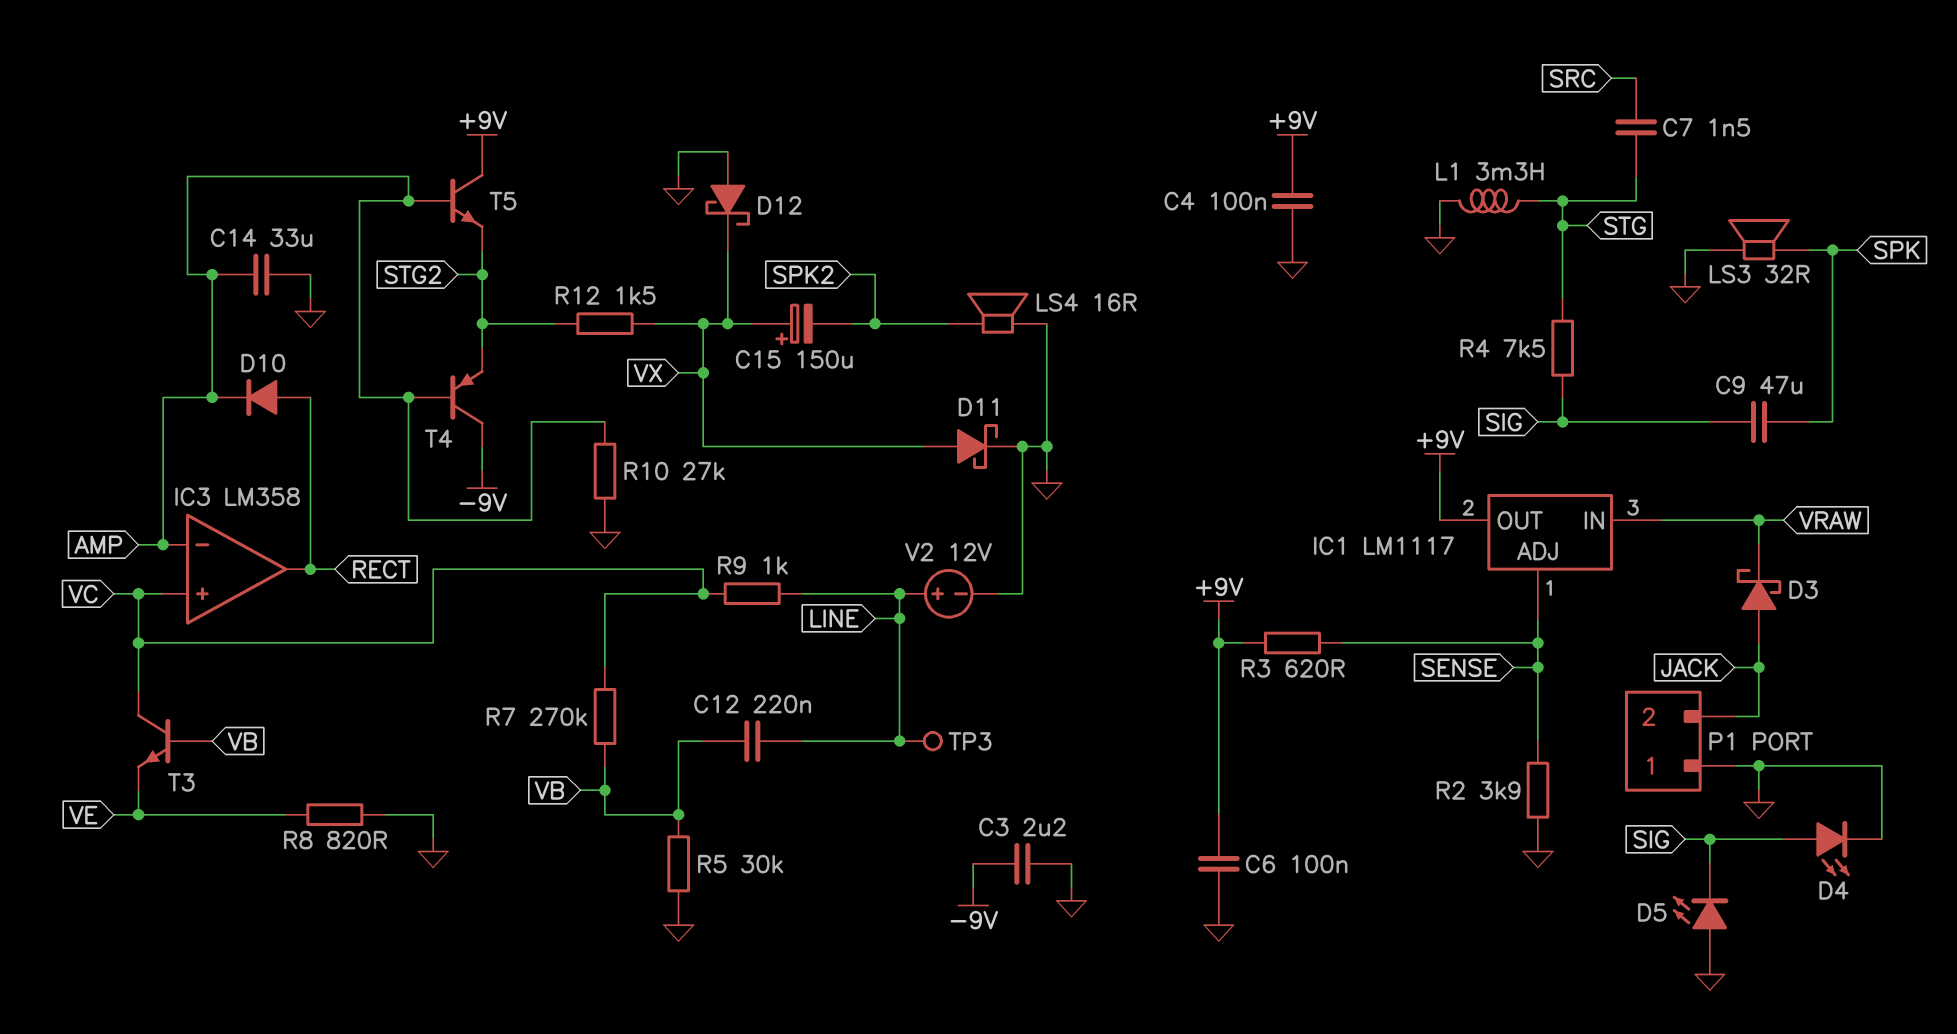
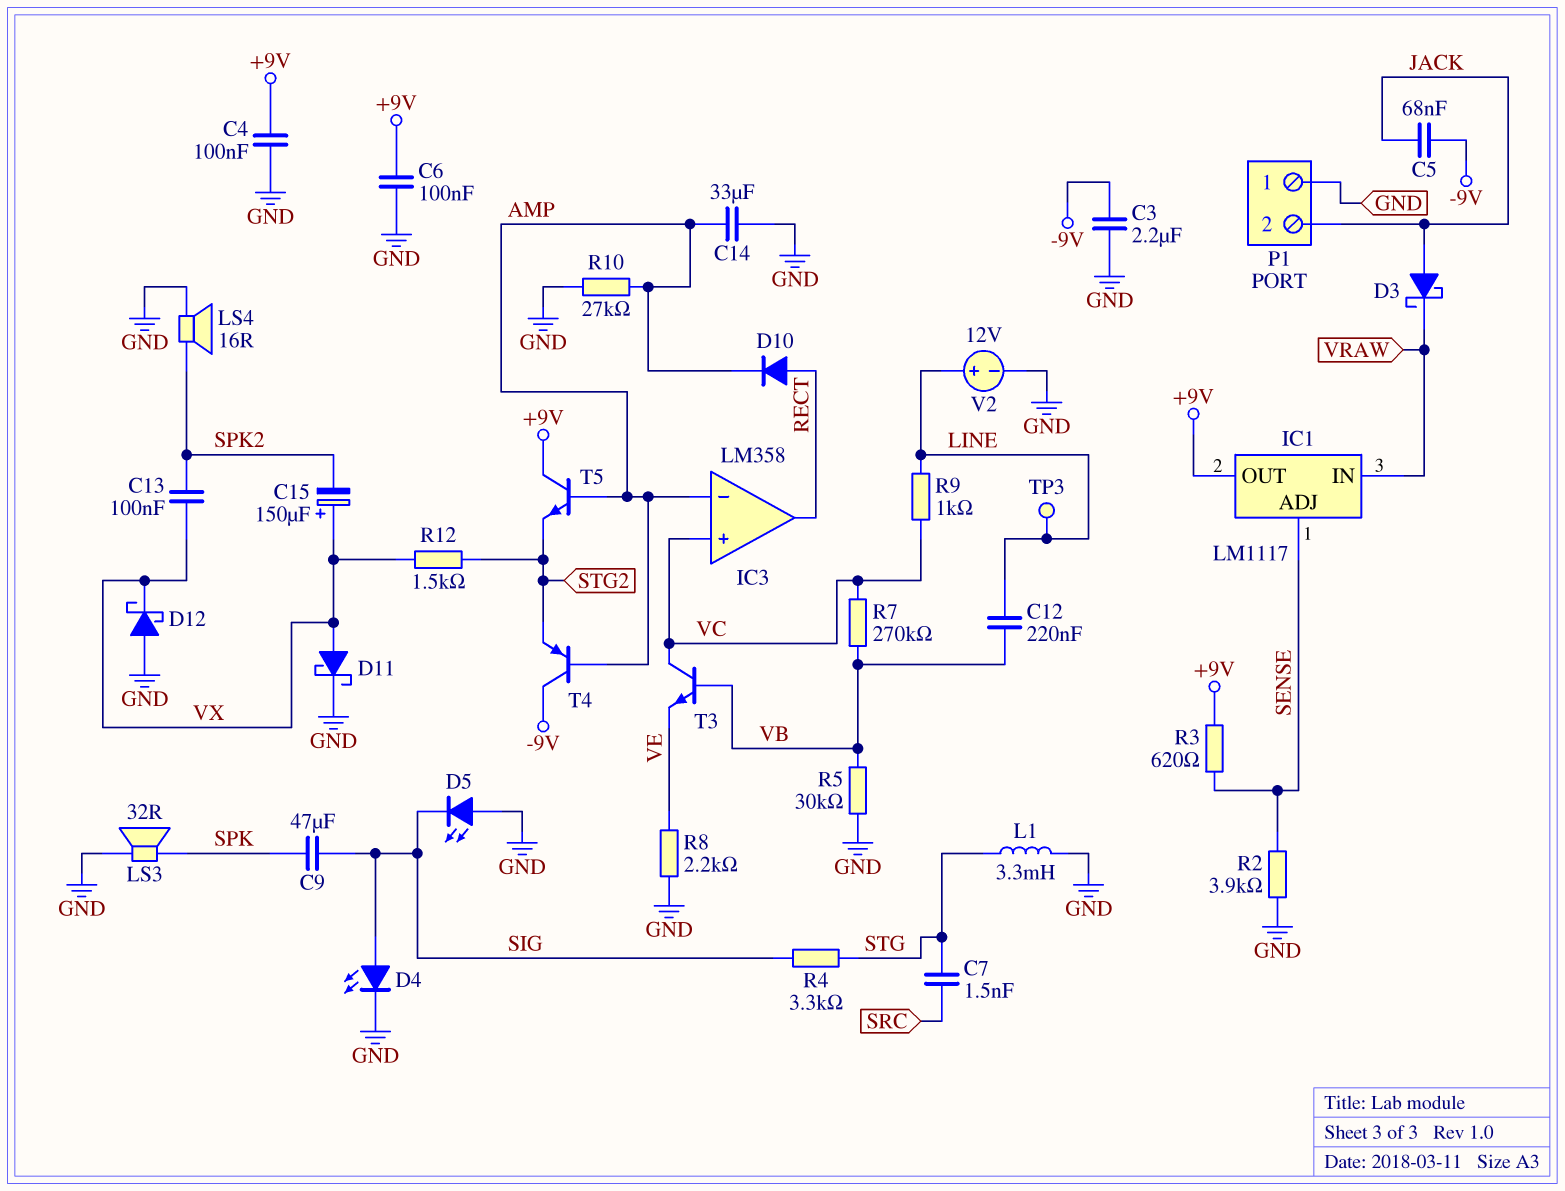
C5: none -> 68nF (-9V, JACK)
C13: none -> 100nF (SPK2, VX)
R4: 7.5k (SIG, STG) -> 3.3k (SIG, STG)
R8: 820 (GND, VE) -> 2.2k (GND, VE)

